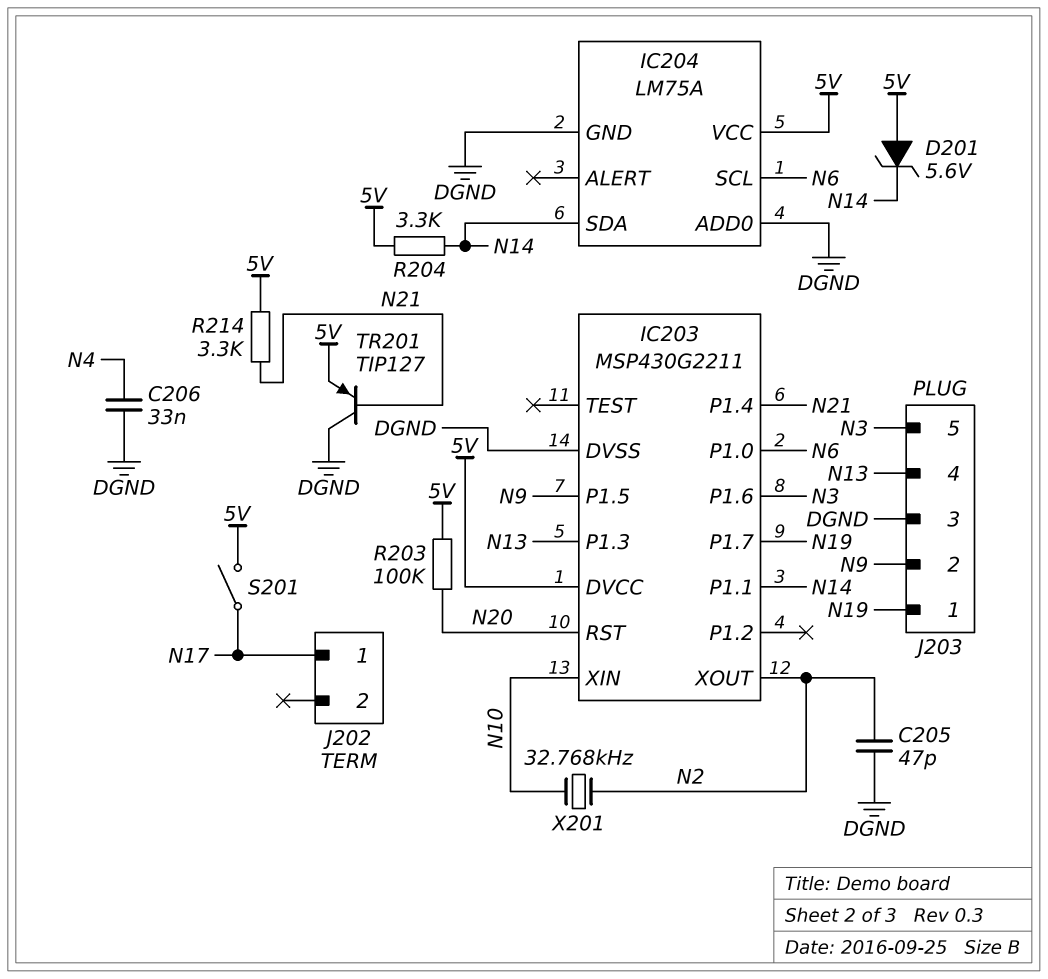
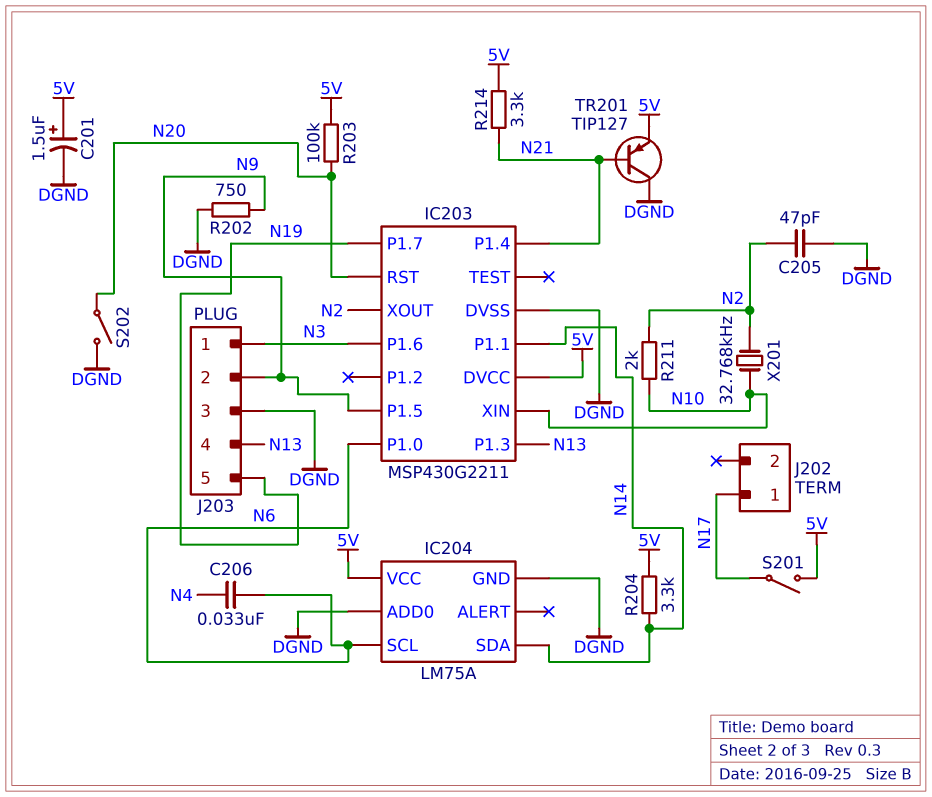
C201: none -> 1.5uF (plus 5V, minus DGND)
C206: 33nF (DGND, N4) -> 33nF (N4, N6)
D201: zener 5.6V (A 5V, K N14) -> none
J203 pin 1: N19 -> N3
J203 pin 5: N3 -> N19
R202: none -> 750 (DGND, N9)
R211: none -> 2k (N2, N10)
S202: none -> switch (DGND, N20)

